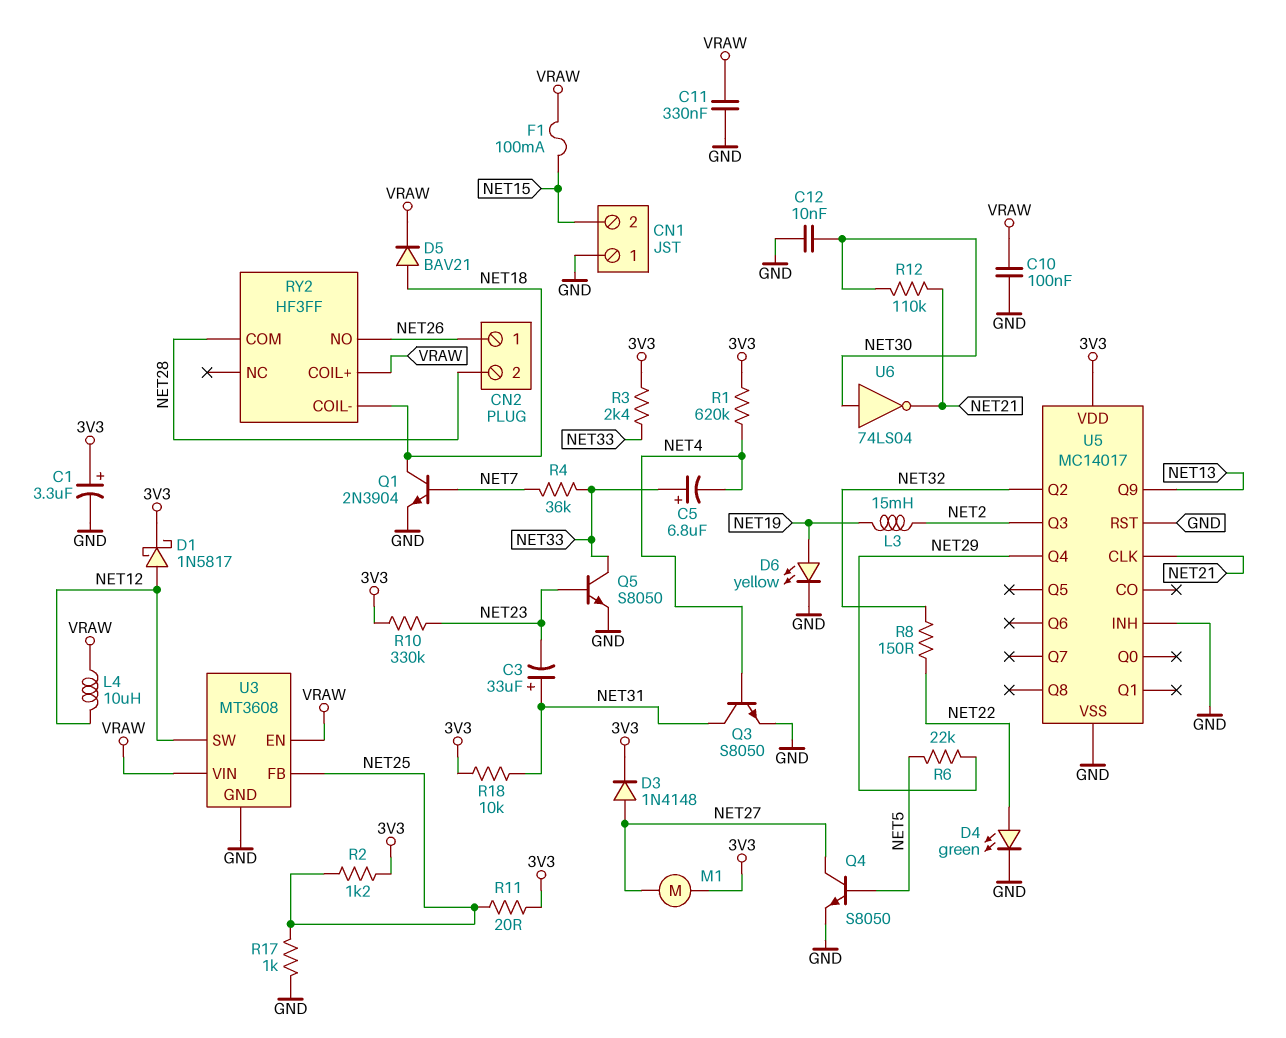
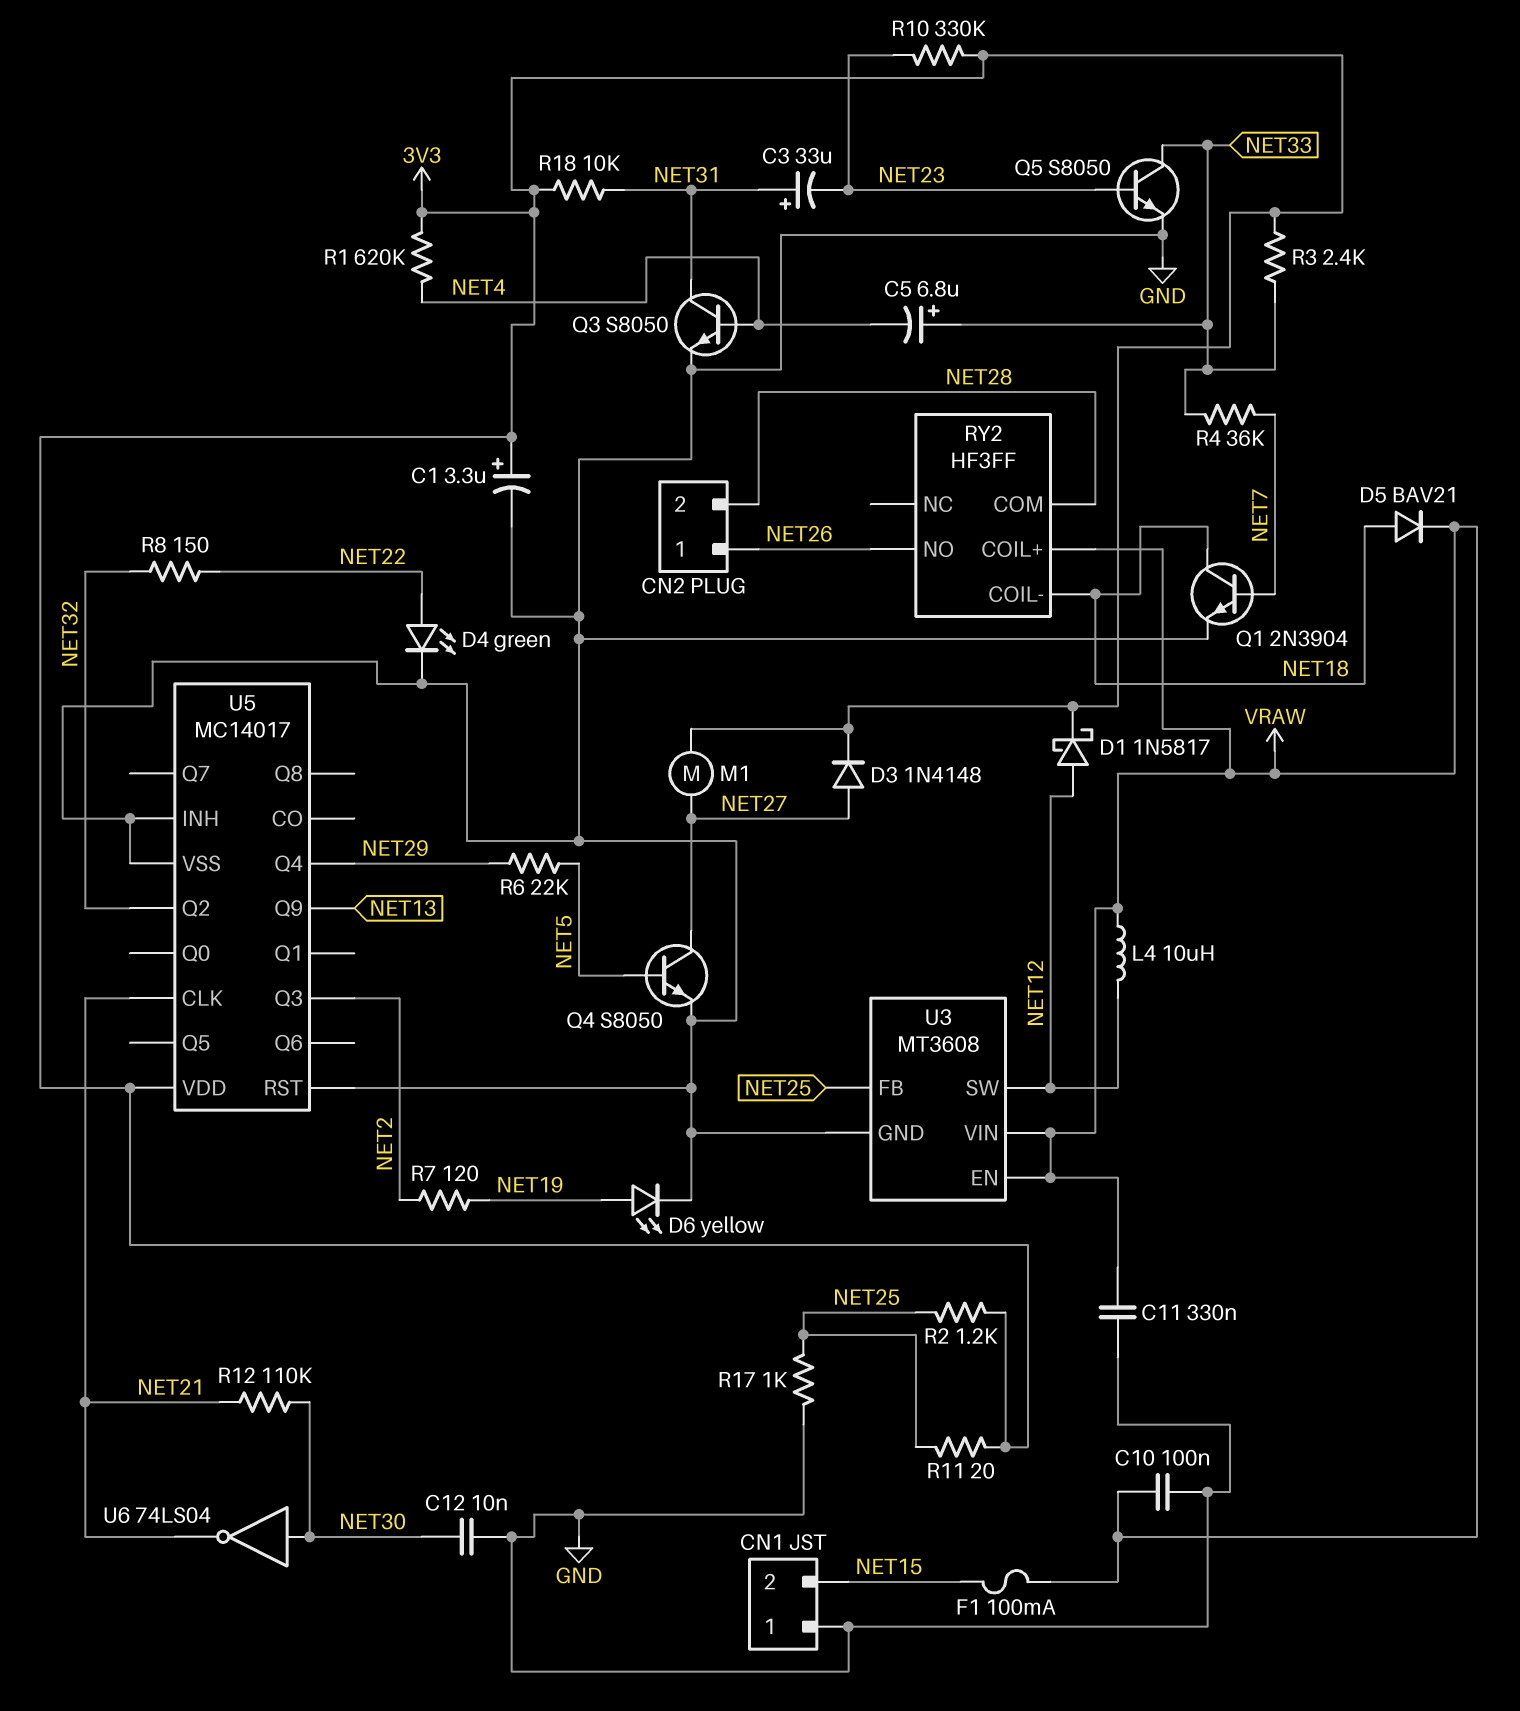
L3: 15mH (NET2, NET19) -> none
R7: none -> 120 (NET2, NET19)

